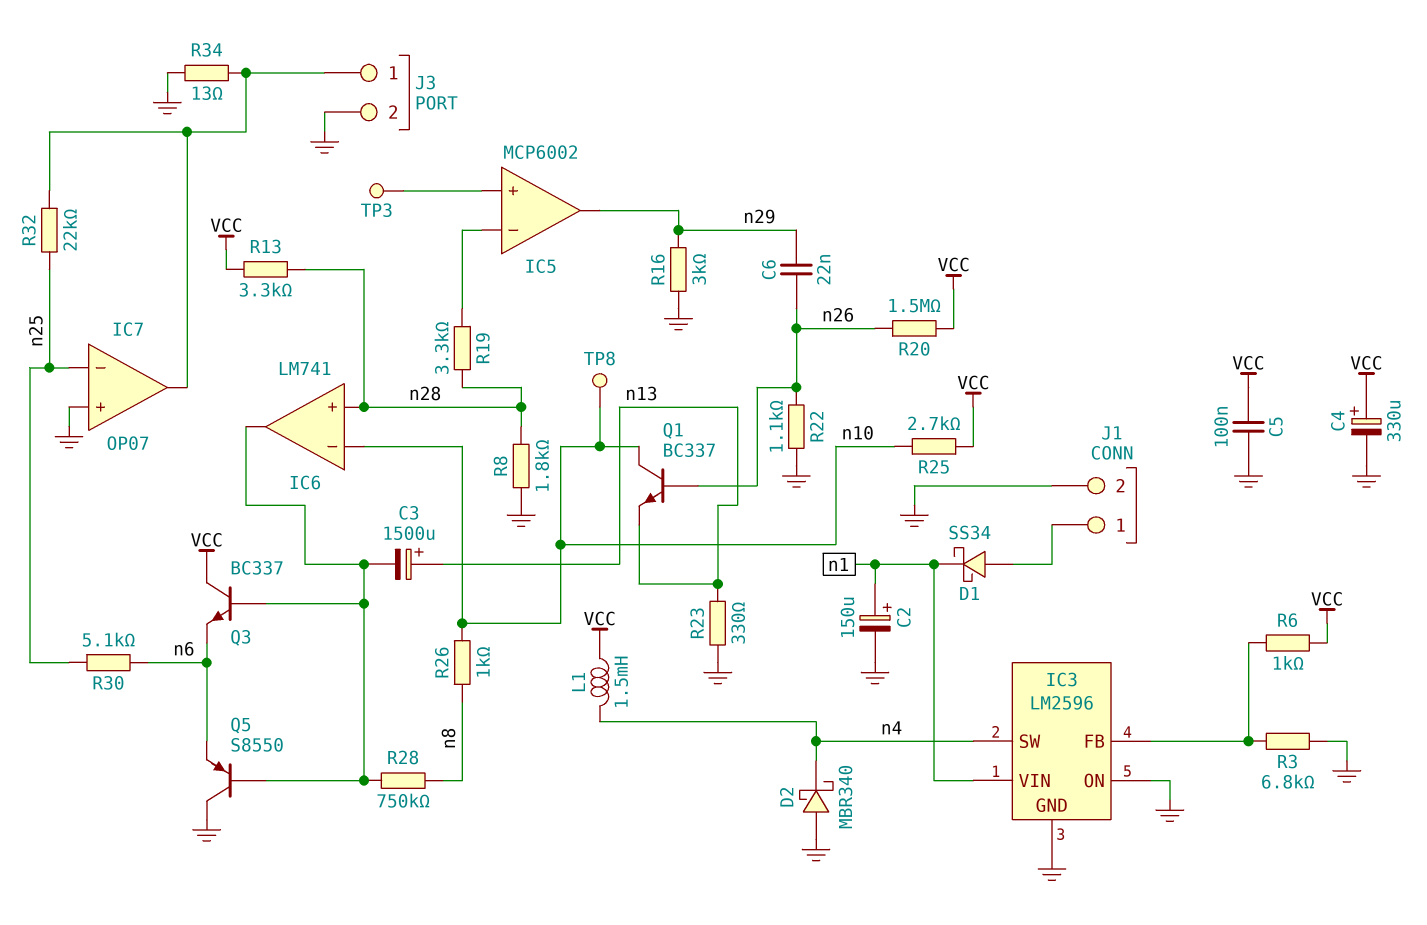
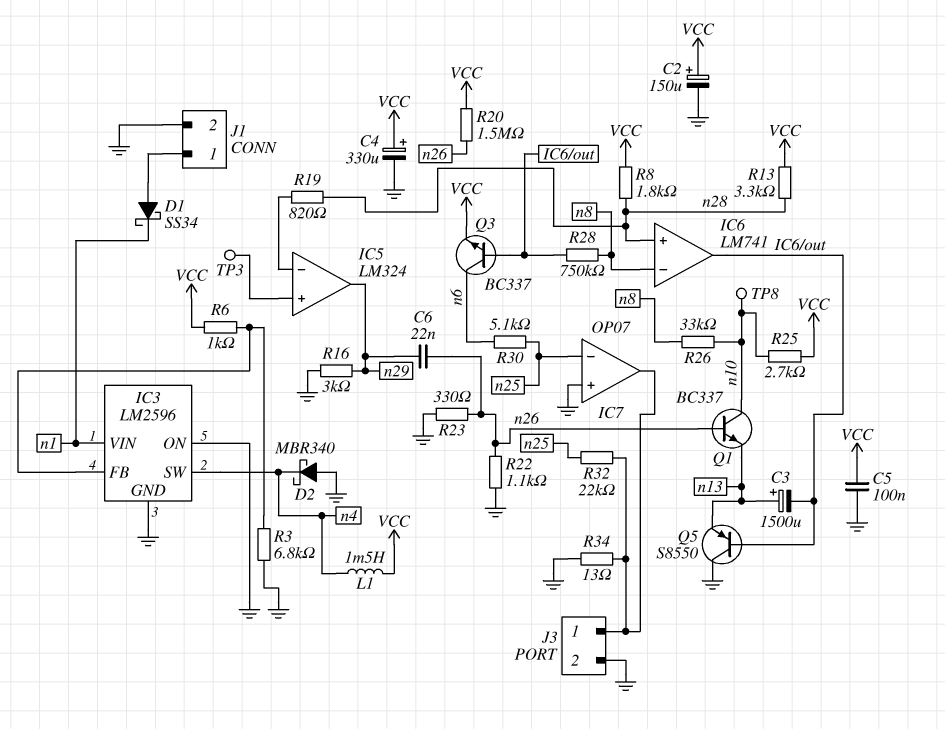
C2: 150uF (plus n1, minus GND) -> 150uF (plus VCC, minus GND)
IC5: MCP6002 -> LM324
IC6 pin in-: n10 -> n8
Q3: NPN BC337 (B IC6/out, C VCC, E n6) -> NPN BC337 (B IC6/out, C n6, E VCC)
Q5: PNP S8550 (B IC6/out, C GND, E n6) -> PNP S8550 (B IC6/out, C GND, E n13)
R8: 1.8k (GND, n28) -> 1.8k (VCC, n28)
R19: 3.3k (IC5/in-, n28) -> 820 (IC5/in-, n28)
R23: 330 (GND, n13) -> 330 (GND, n26)
R26: 1k (n8, n10) -> 33k (n8, n10)

